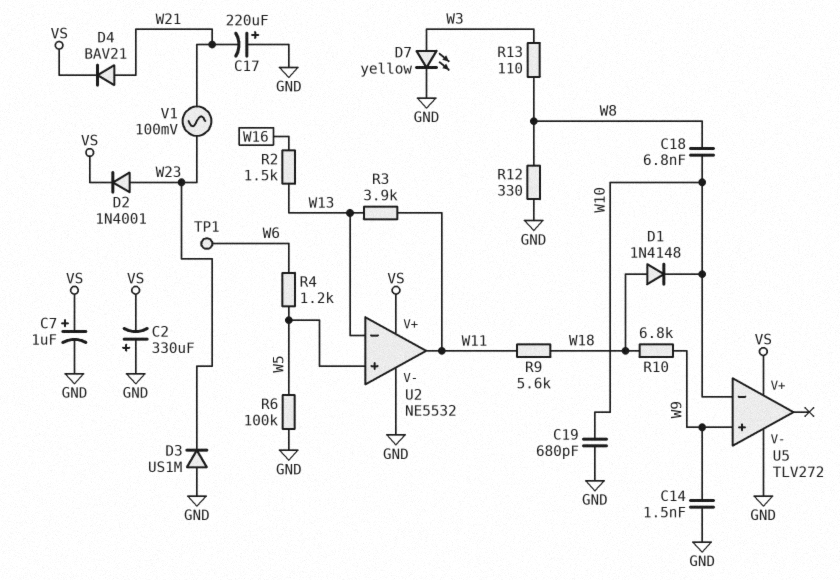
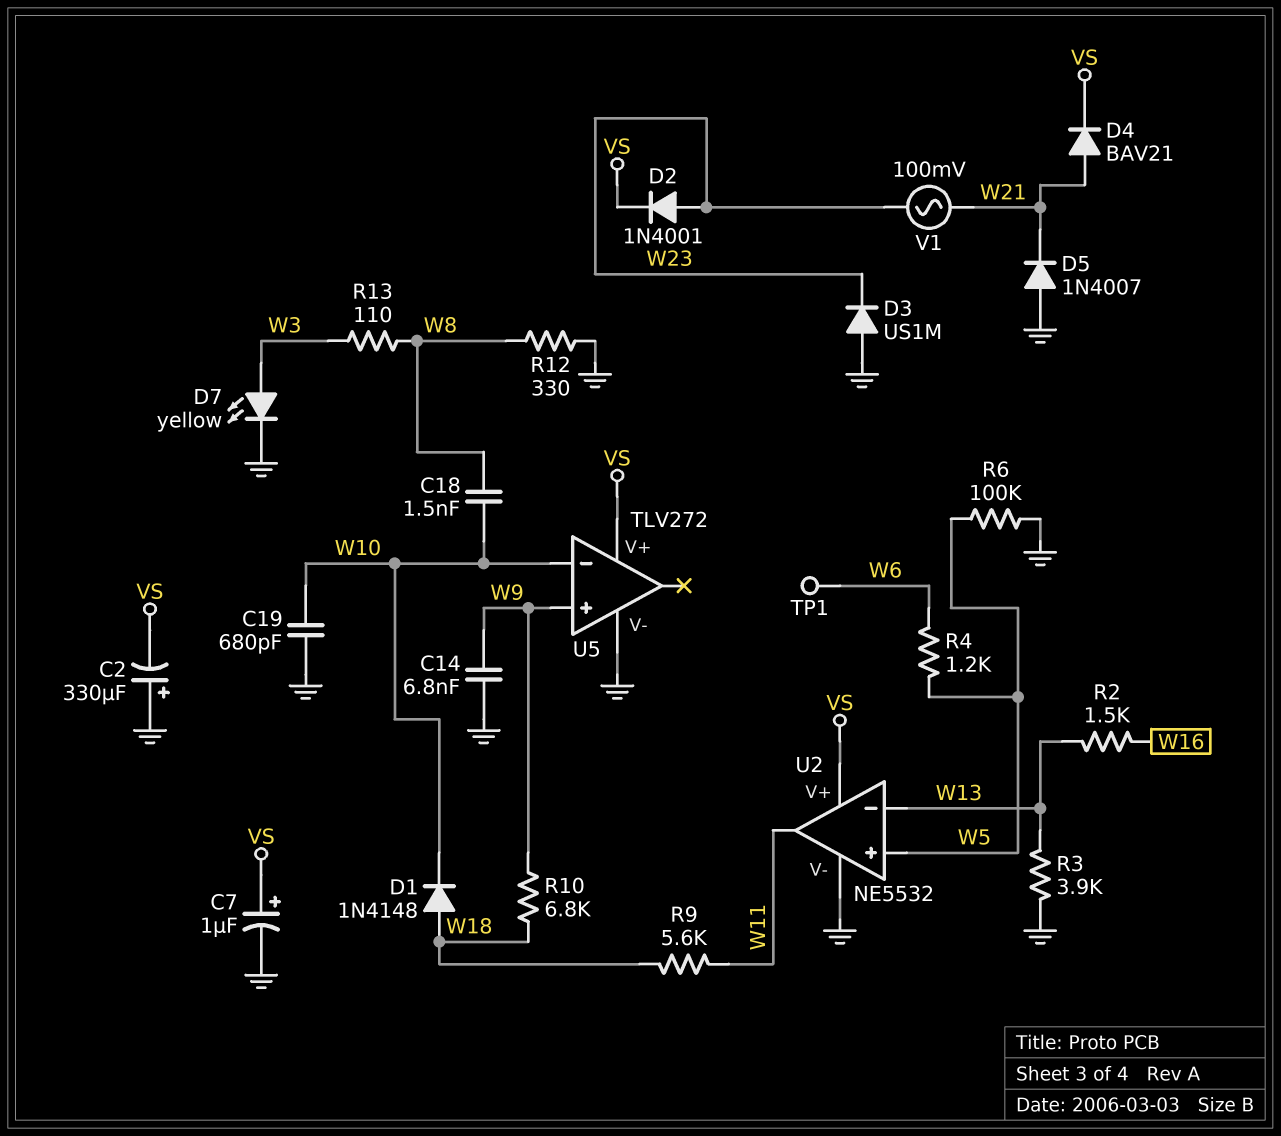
C14: 1.5nF (GND, W9) -> 6.8nF (GND, W9)
C17: 220uF (plus GND, minus W21) -> none
C18: 6.8nF (W8, W10) -> 1.5nF (W8, W10)
D5: none -> diode 1N4007 (A GND, K W21)
R3: 3.9k (W11, W13) -> 3.9k (GND, W13)

